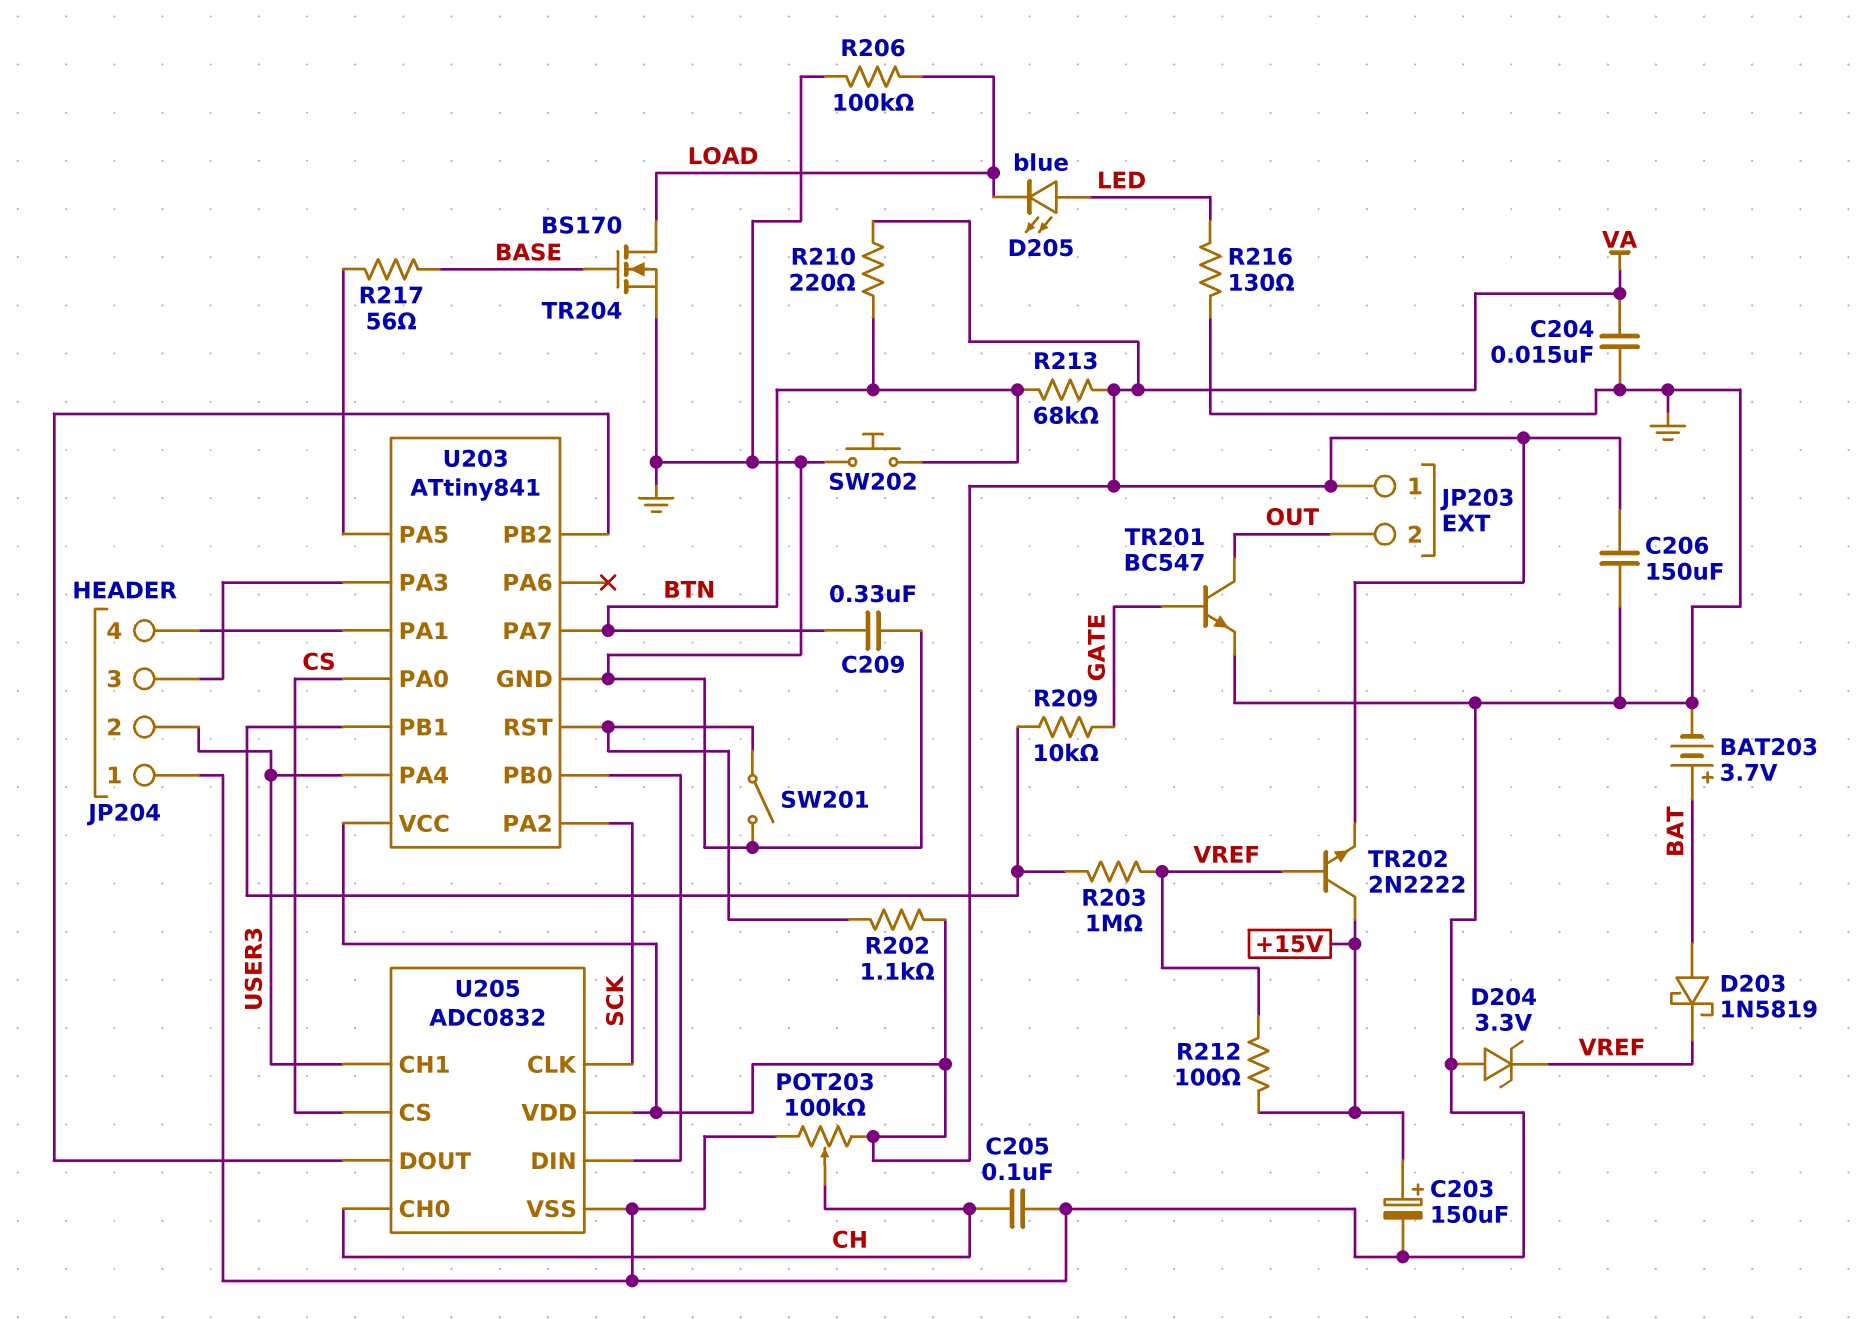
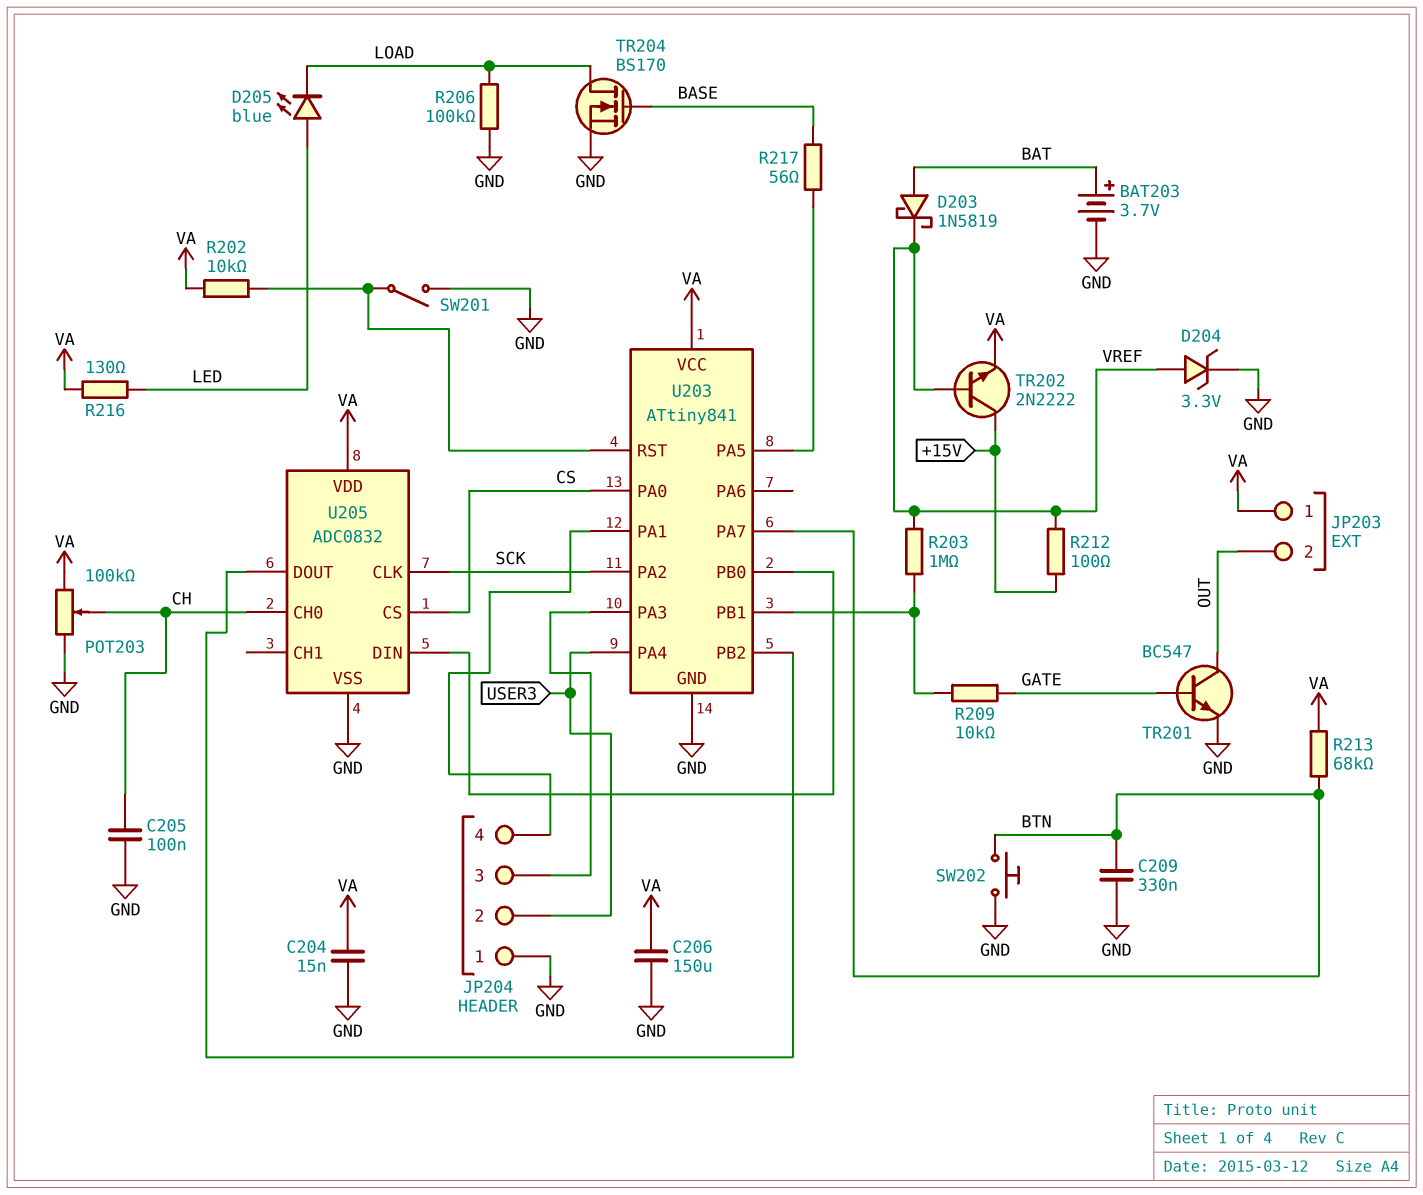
C203: 150uF (plus +15V, minus GND) -> none
D204: zener 3.3V (A GND, K VREF) -> zener 3.3V (A VREF, K GND)
R202: 1.1k (U203/RST, VA) -> 10k (U203/RST, VA)
R210: 220 (BTN, VA) -> none
R216: 130 (GND, LED) -> 130 (LED, VA)
U205 pin CH1: USER3 -> none

